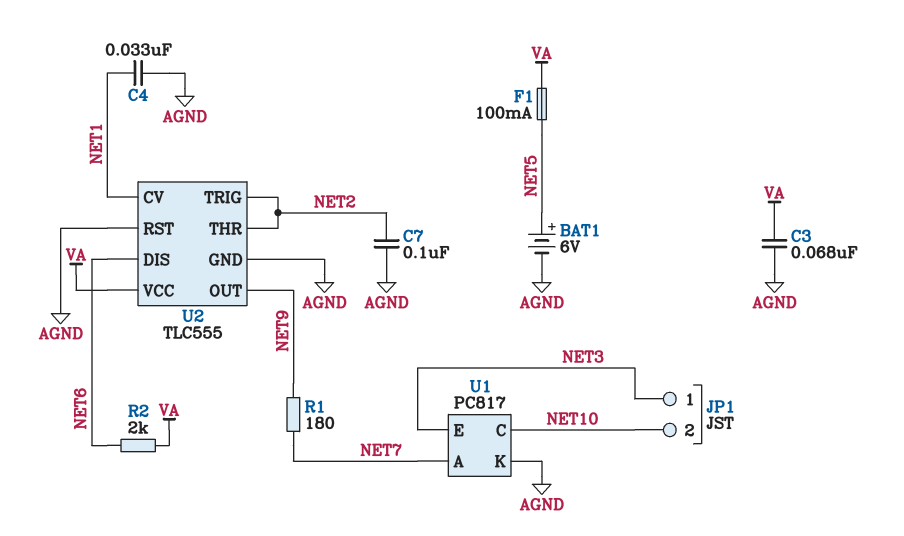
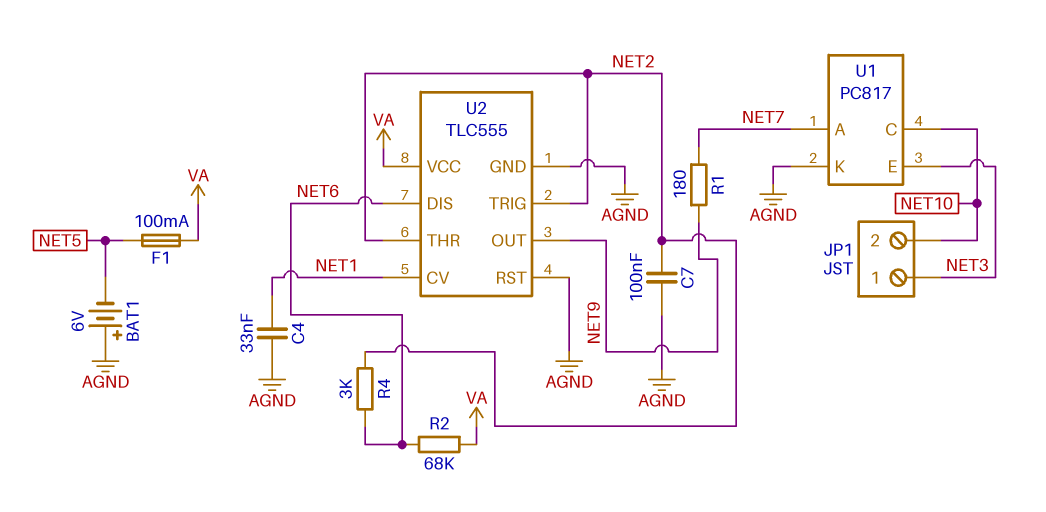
BAT1: 6V (plus NET5, minus AGND) -> 6V (plus AGND, minus NET5)
C3: 68nF (AGND, VA) -> none
R2: 2k (NET6, VA) -> 68k (NET6, VA)
R4: none -> 3k (NET2, NET6)

